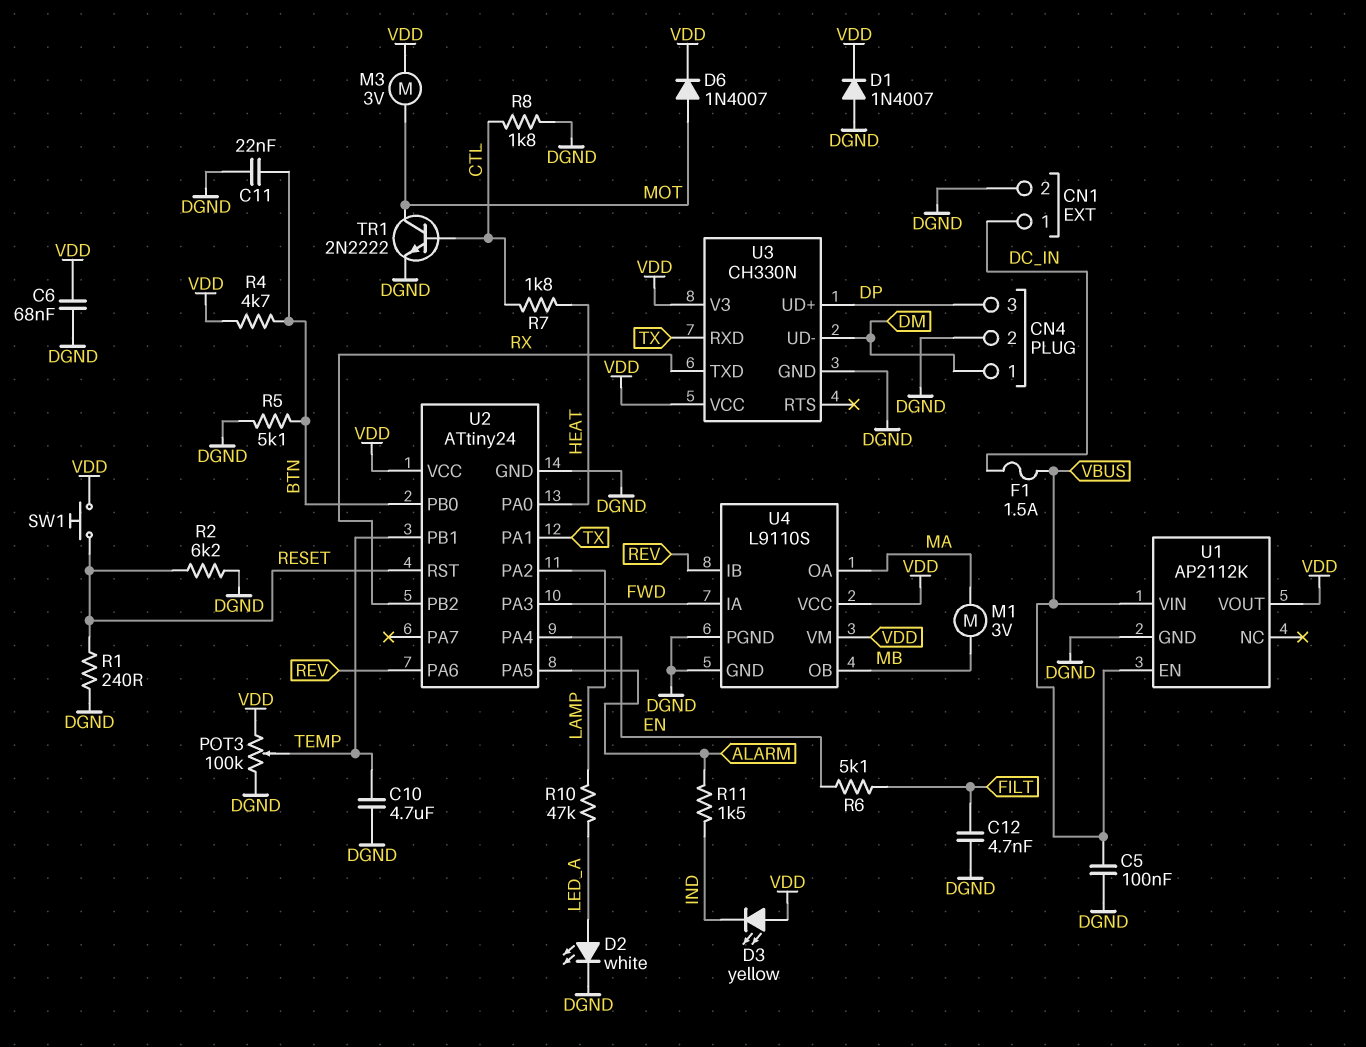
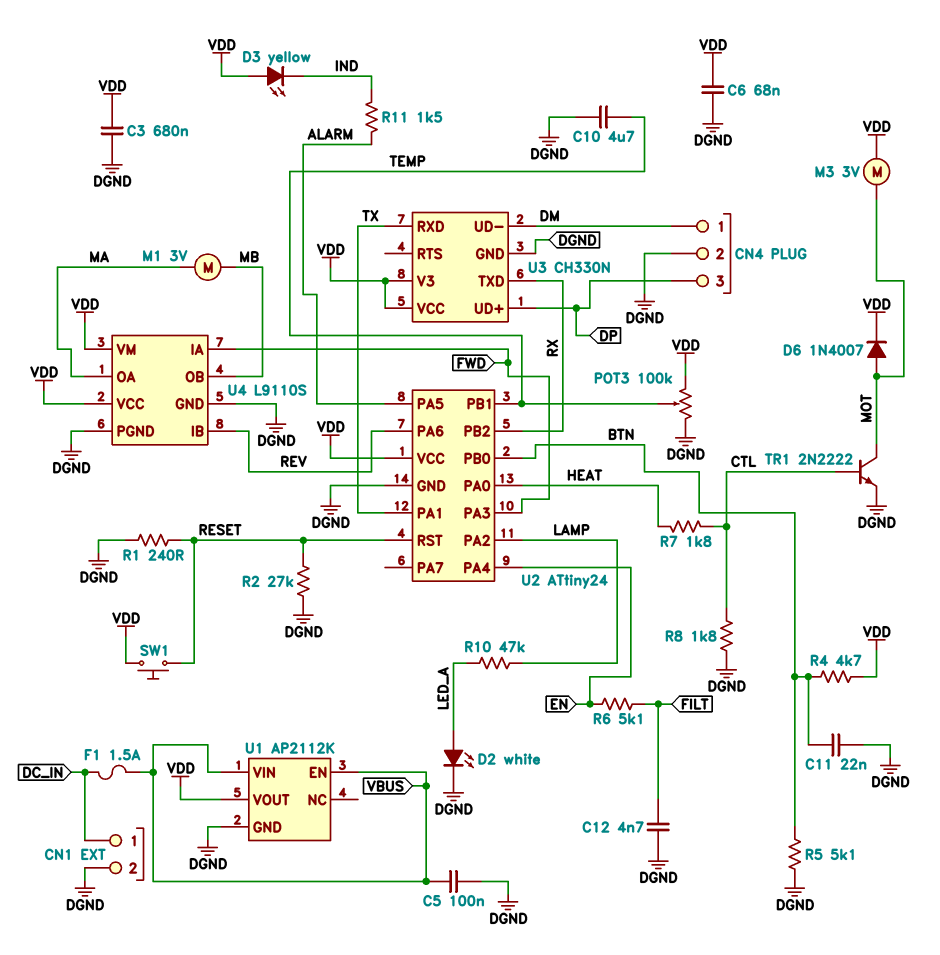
C3: none -> 680nF (DGND, VDD)
D1: diode 1N4007 (A DGND, K VDD) -> none
R2: 6.2k (DGND, RESET) -> 27k (DGND, RESET)

